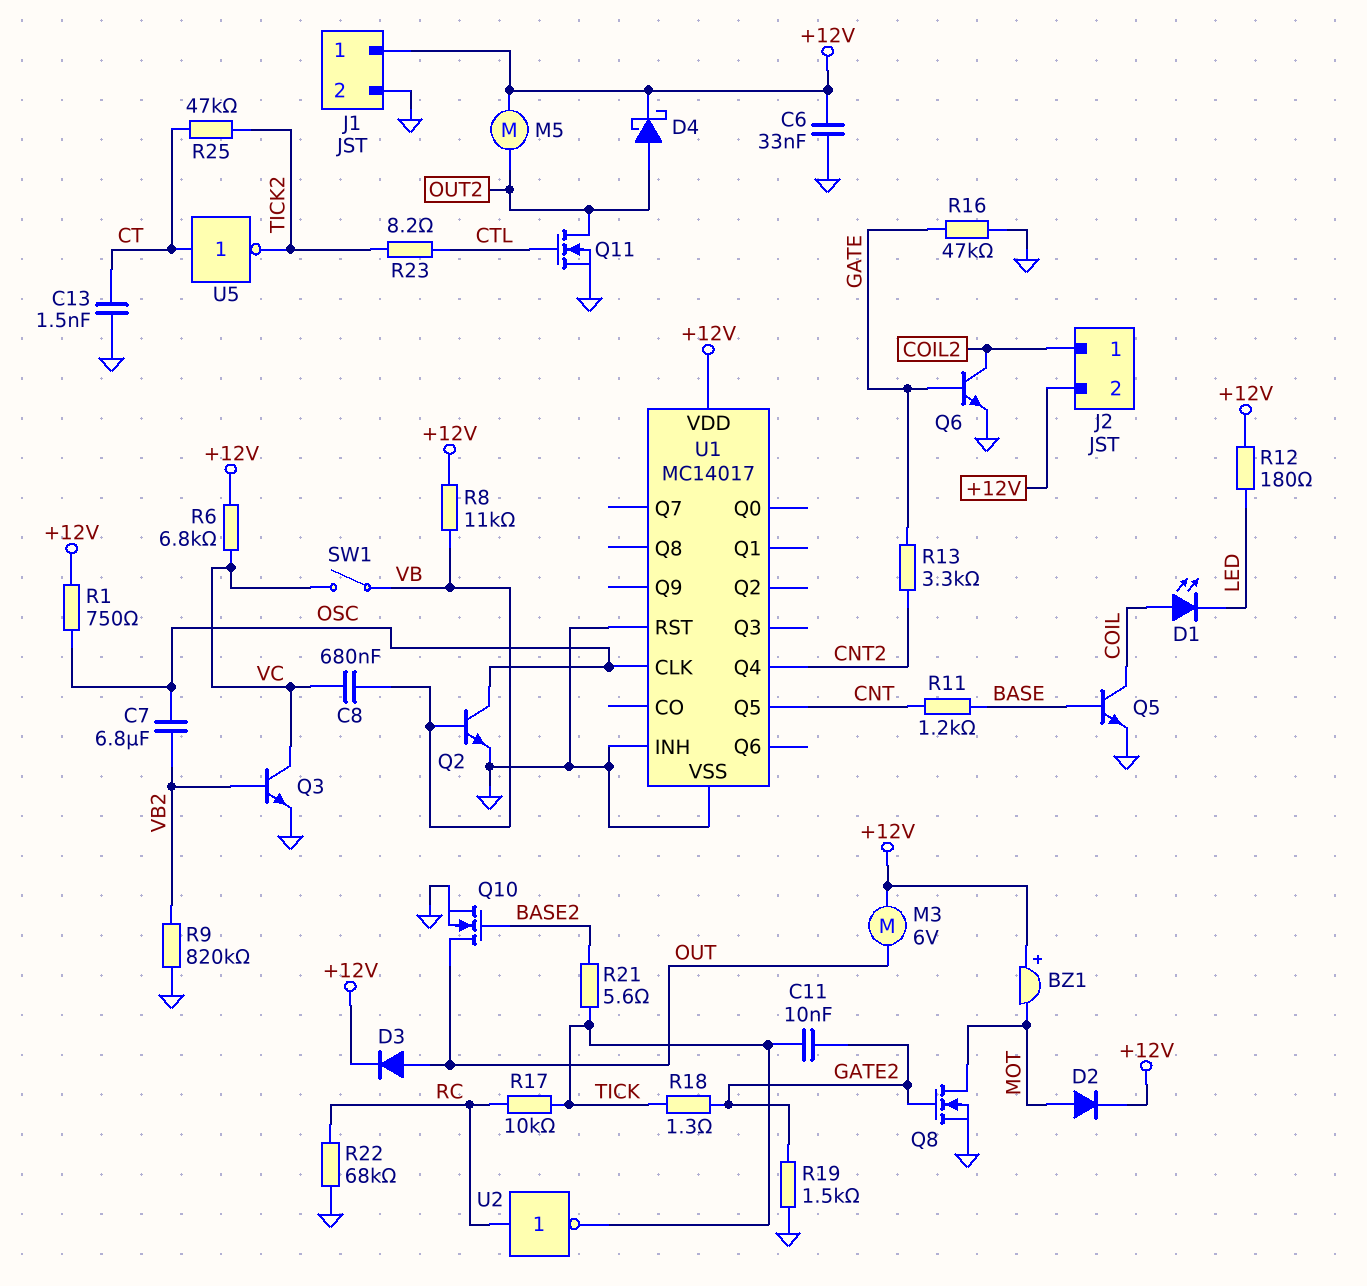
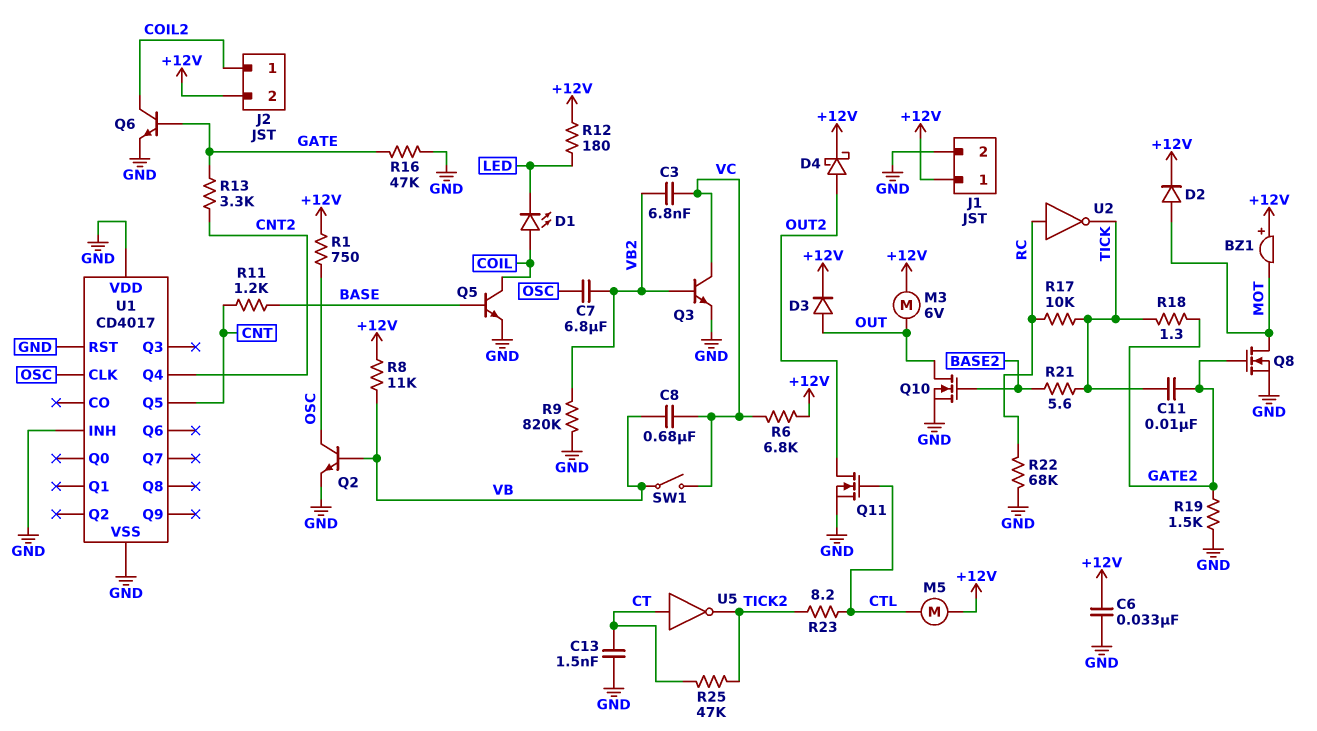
C3: none -> 6.8nF (VB2, VC)
M5: motor (+12V, OUT2) -> motor (+12V, CTL)
U1: MC14017 -> CD4017
U1 pin VDD: +12V -> GND

